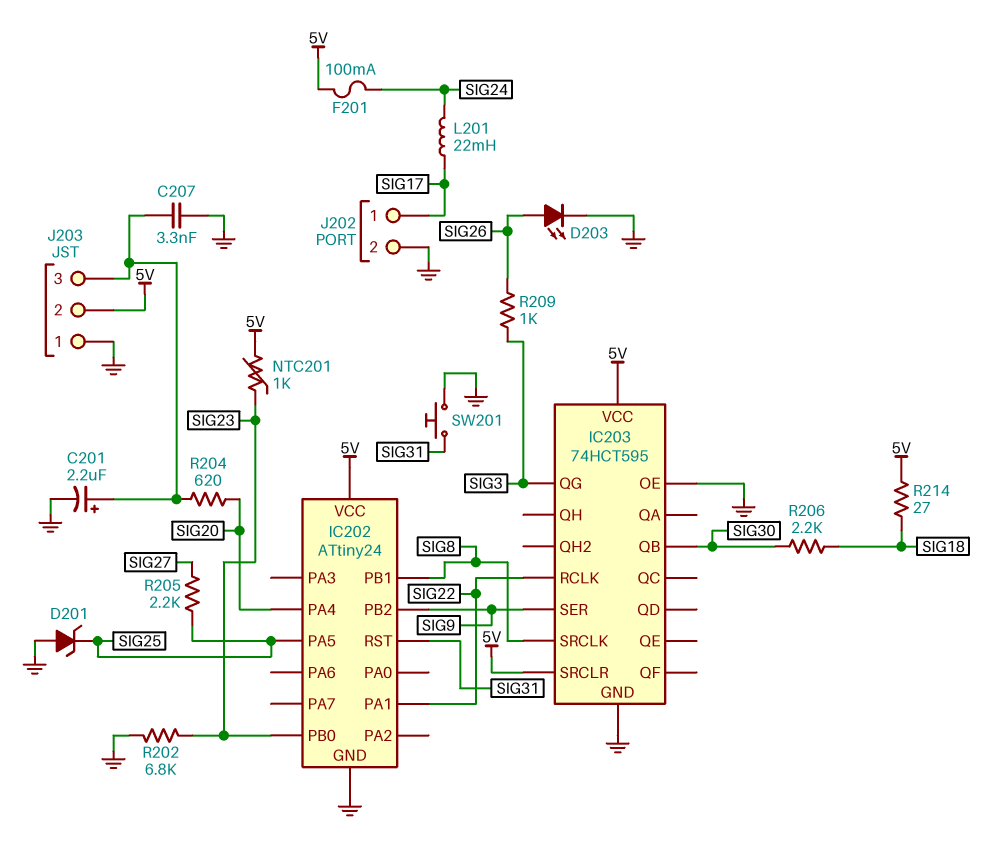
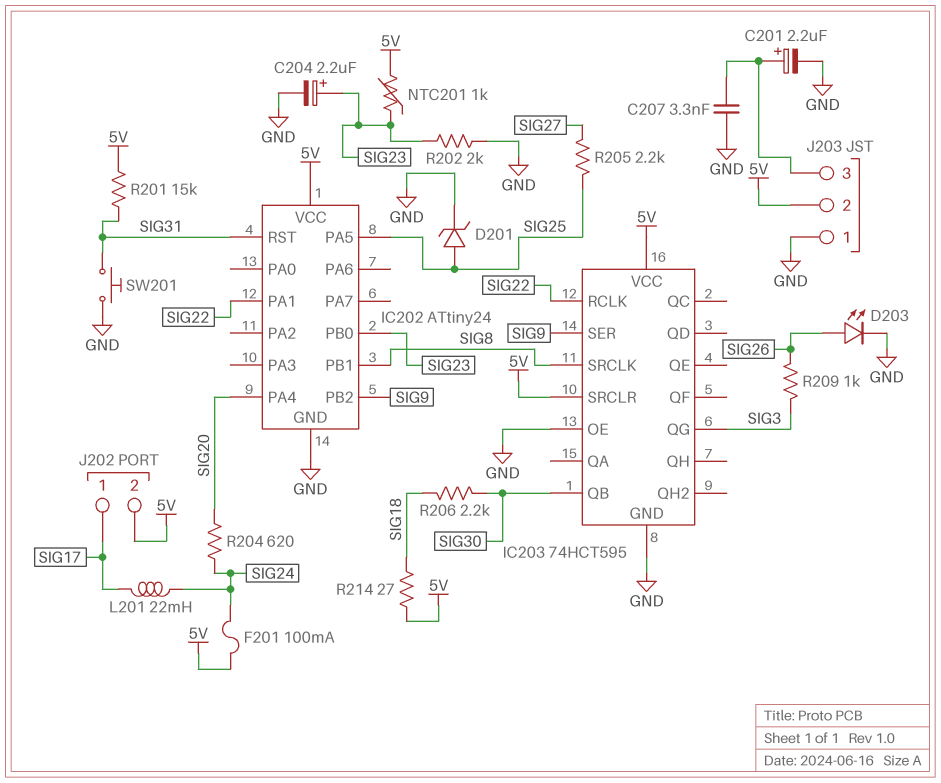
C204: none -> 2.2uF (plus SIG23, minus GND)
D201: zener (A GND, K SIG25) -> zener (A SIG25, K GND)
J202 pin 2: GND -> 5V
R201: none -> 15k (5V, SIG31)
R202: 6.8k (GND, SIG23) -> 2k (GND, SIG23)
R204: 620 (J203/3, SIG20) -> 620 (SIG20, SIG24)

